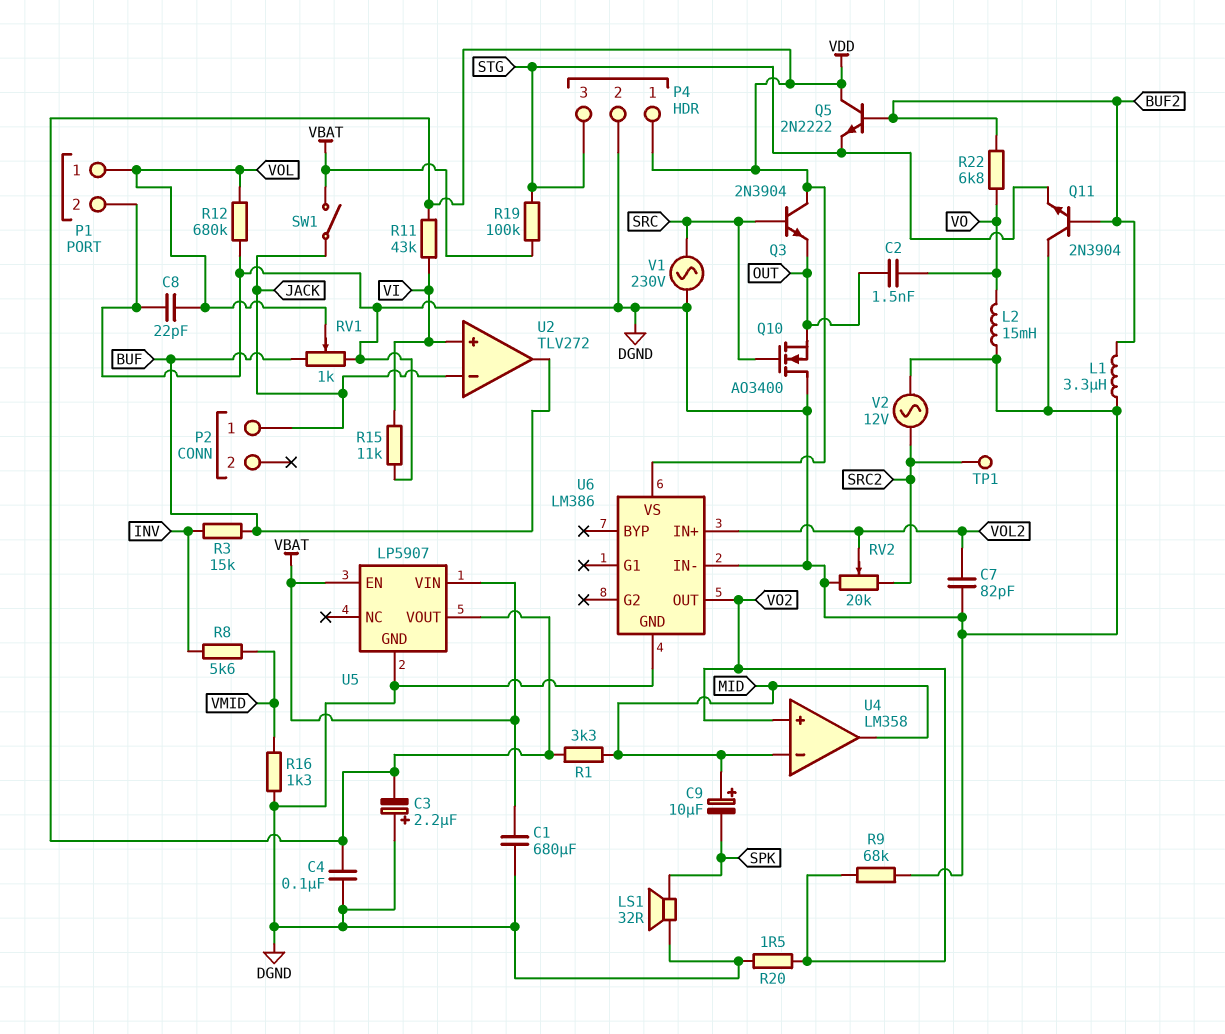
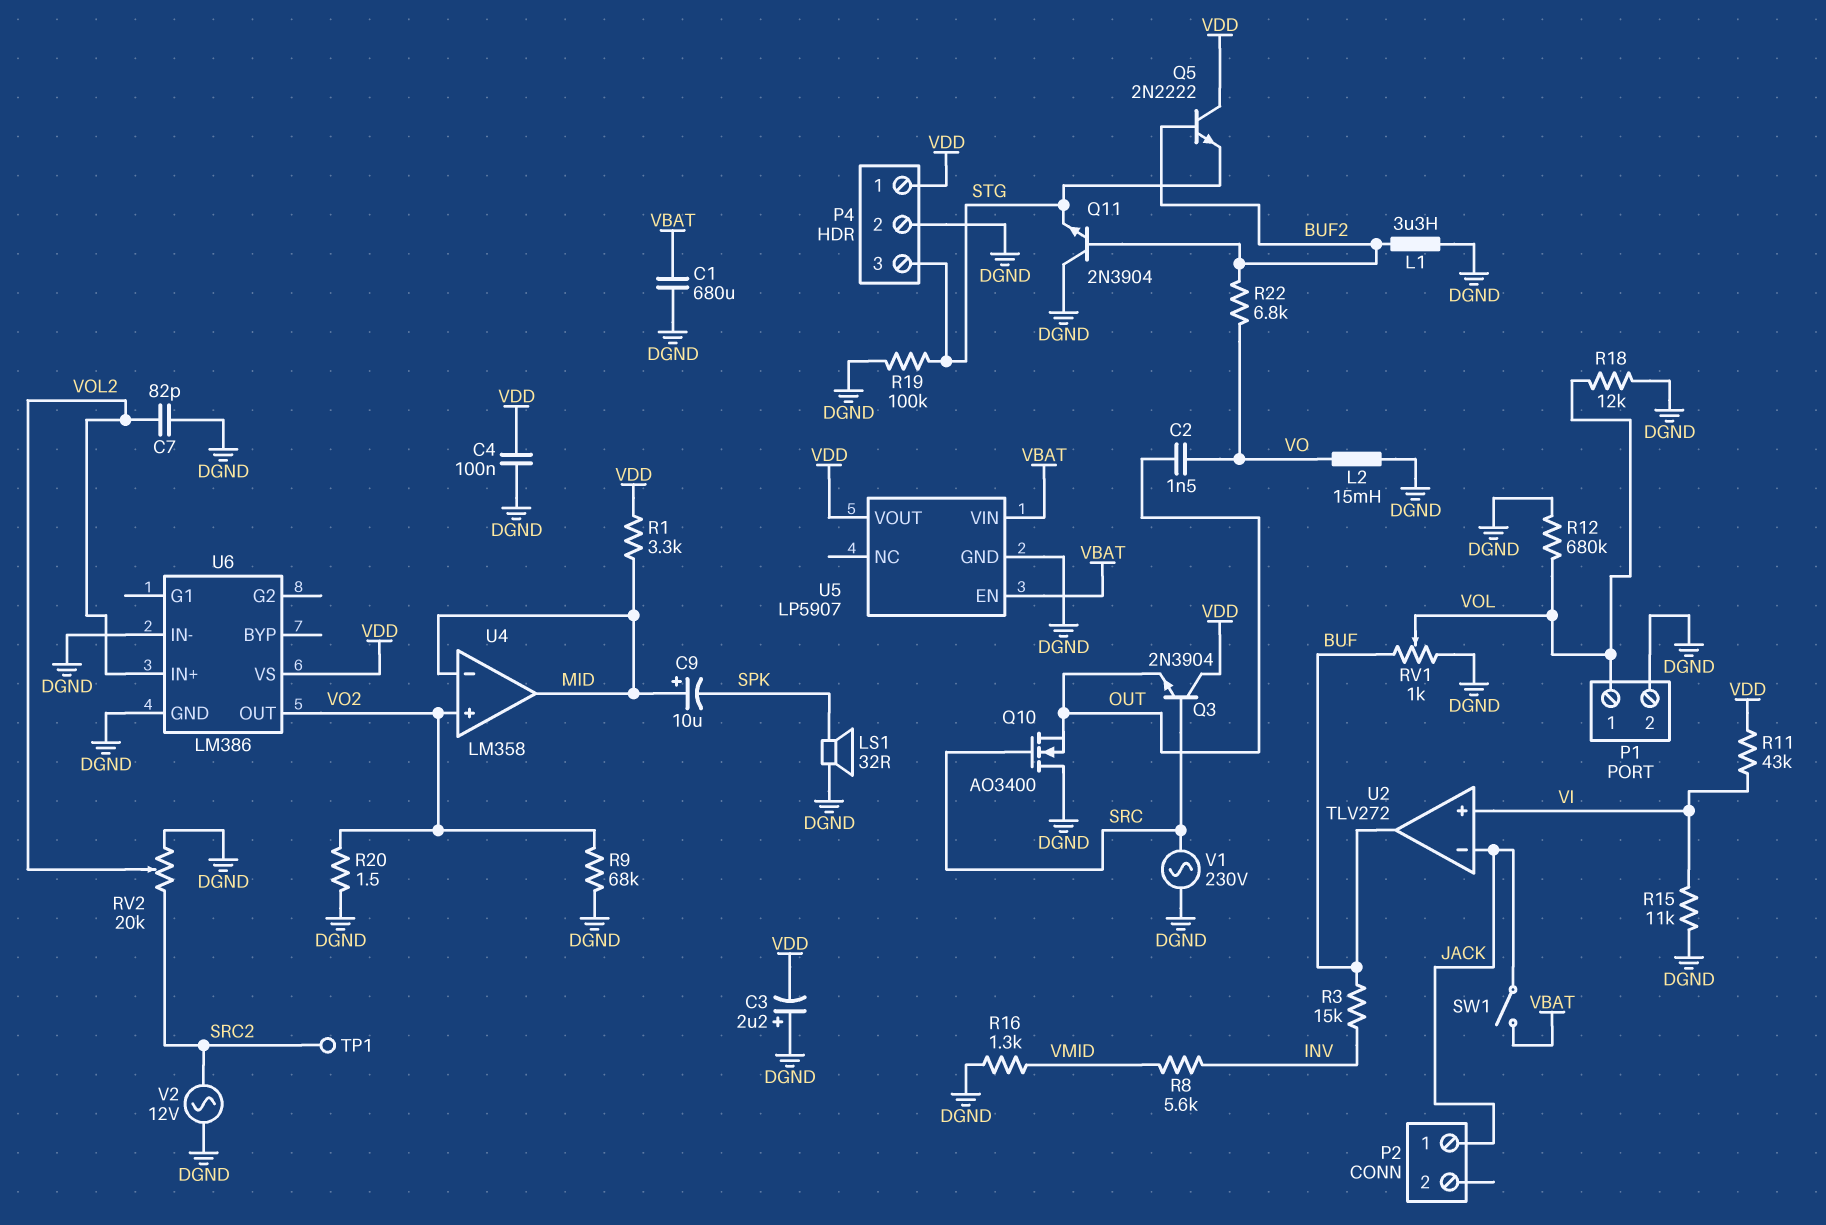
C8: 22pF (DGND, VOL) -> none
R18: none -> 12k (DGND, VOL)
R19: 100k (STG, VBAT) -> 100k (DGND, STG)

